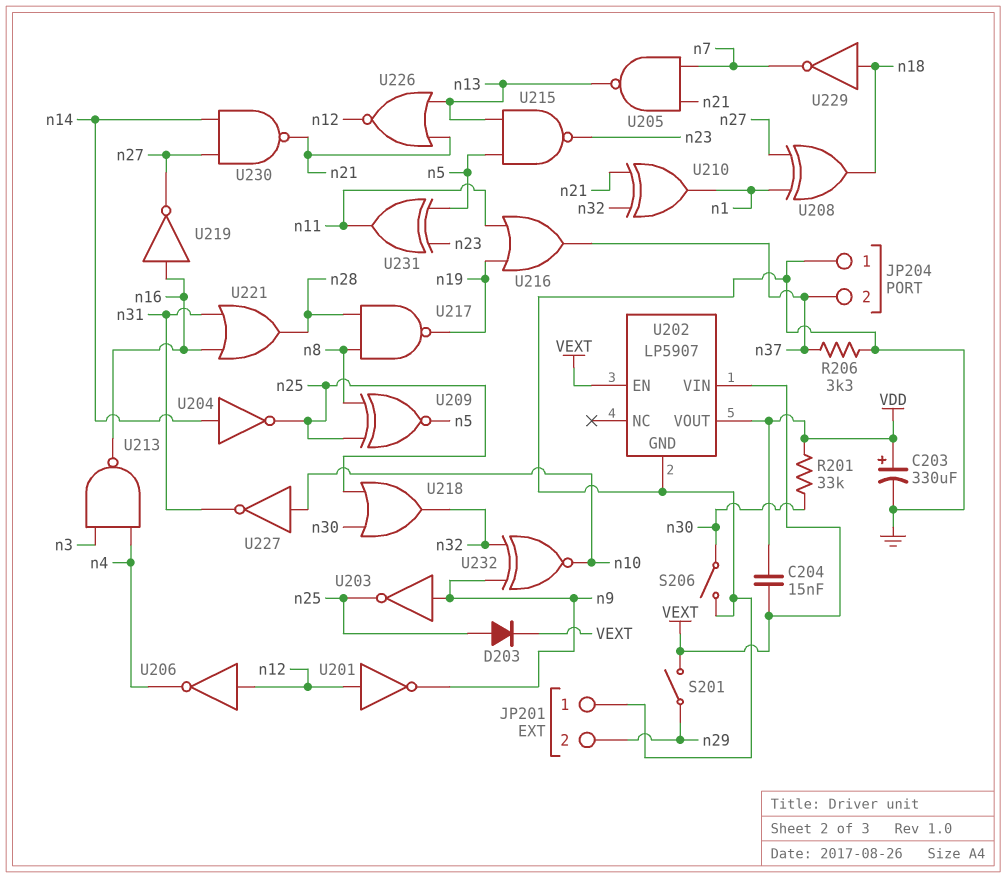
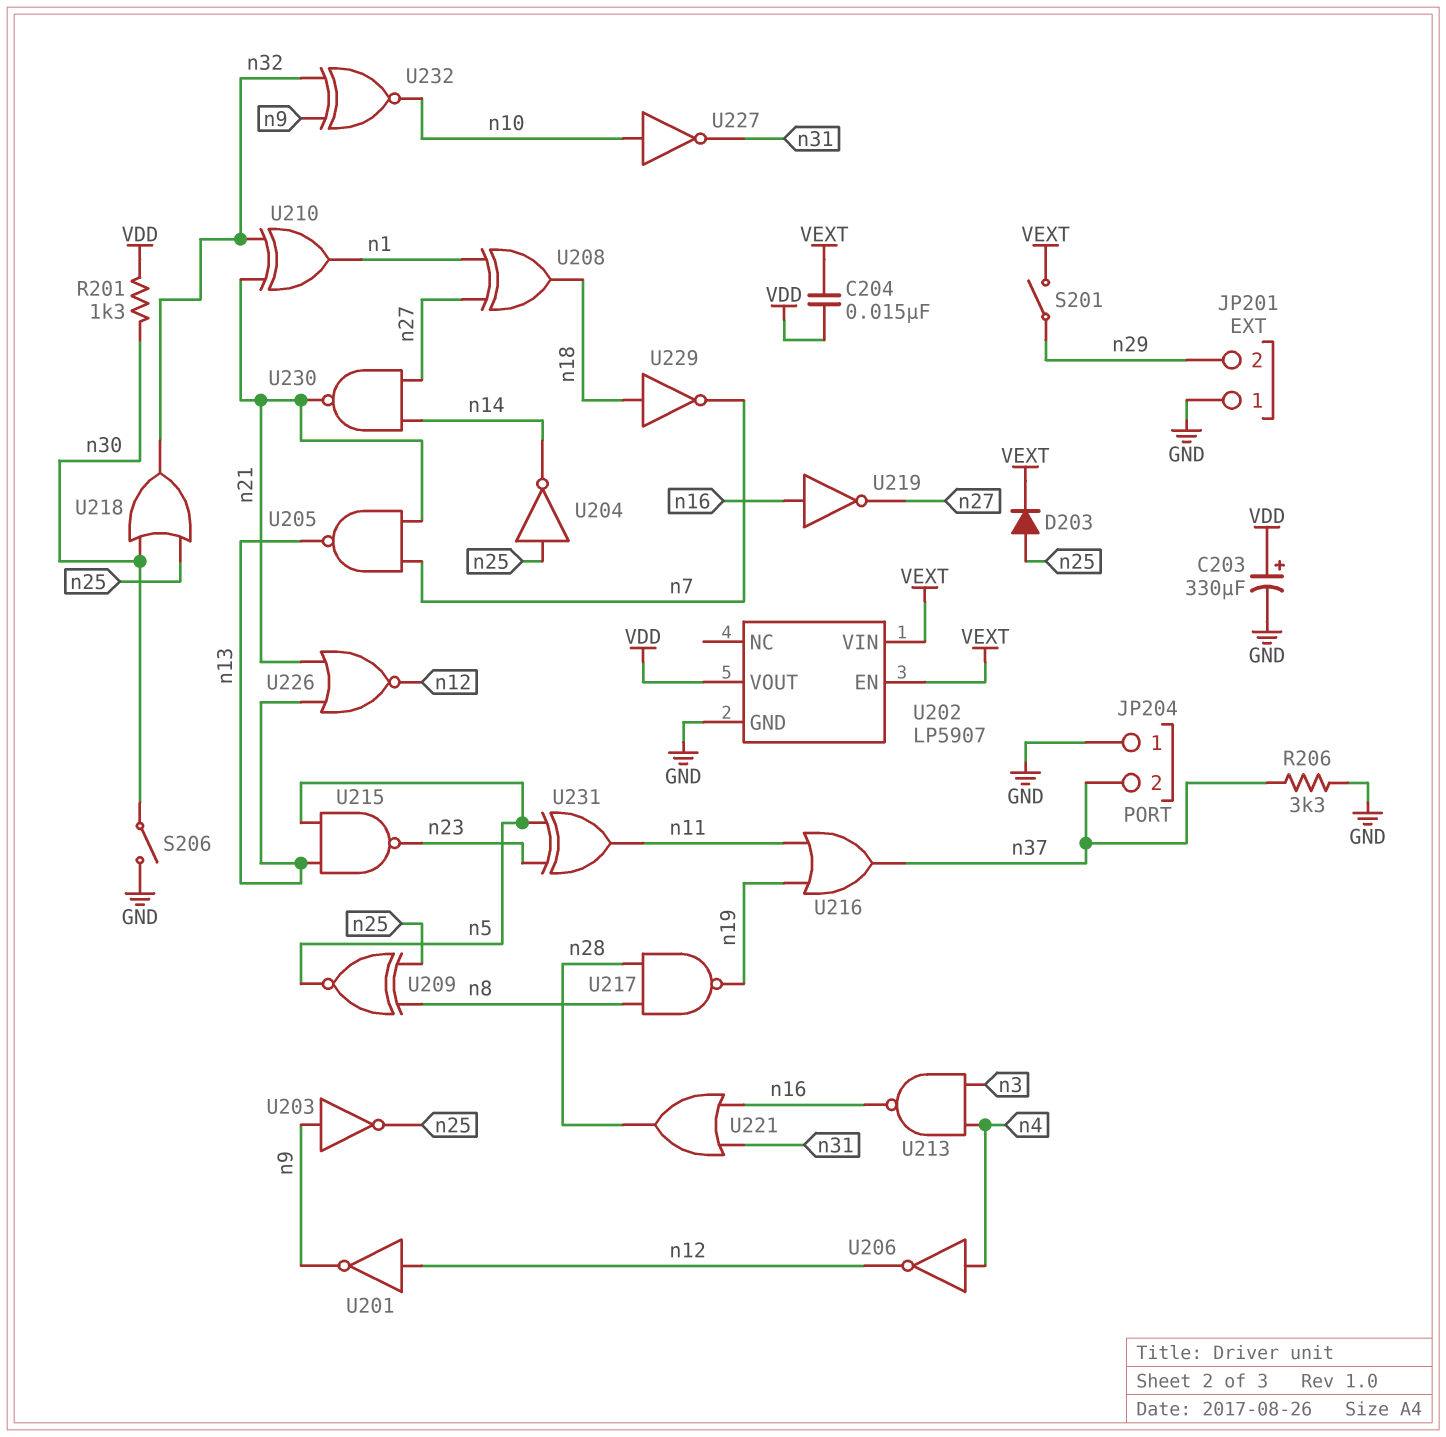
R201: 33k (VDD, n30) -> 1.3k (VDD, n30)
U204: NOT (in n14, out n25) -> NOT (in n25, out n14)
U206: NOT (in n12, out n4) -> NOT (in n4, out n12)

